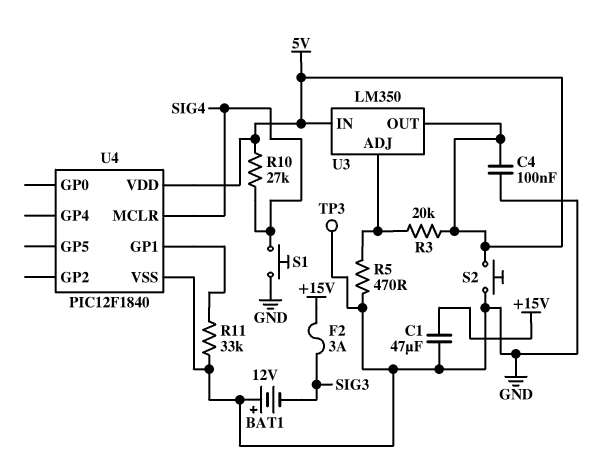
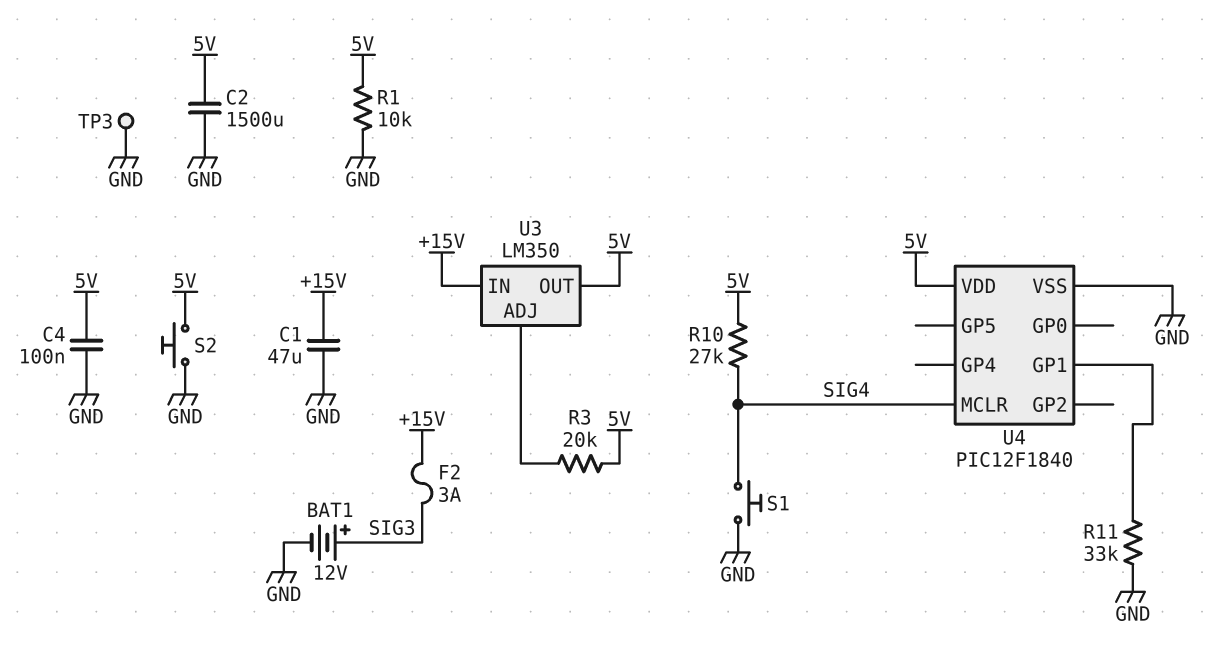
BAT1: 12V (plus GND, minus SIG3) -> 12V (plus SIG3, minus GND)
C2: none -> 1500uF (5V, GND)
R1: none -> 10k (5V, GND)
R5: 470 (GND, U3/ADJ) -> none
U3 pin IN: 5V -> +15V

